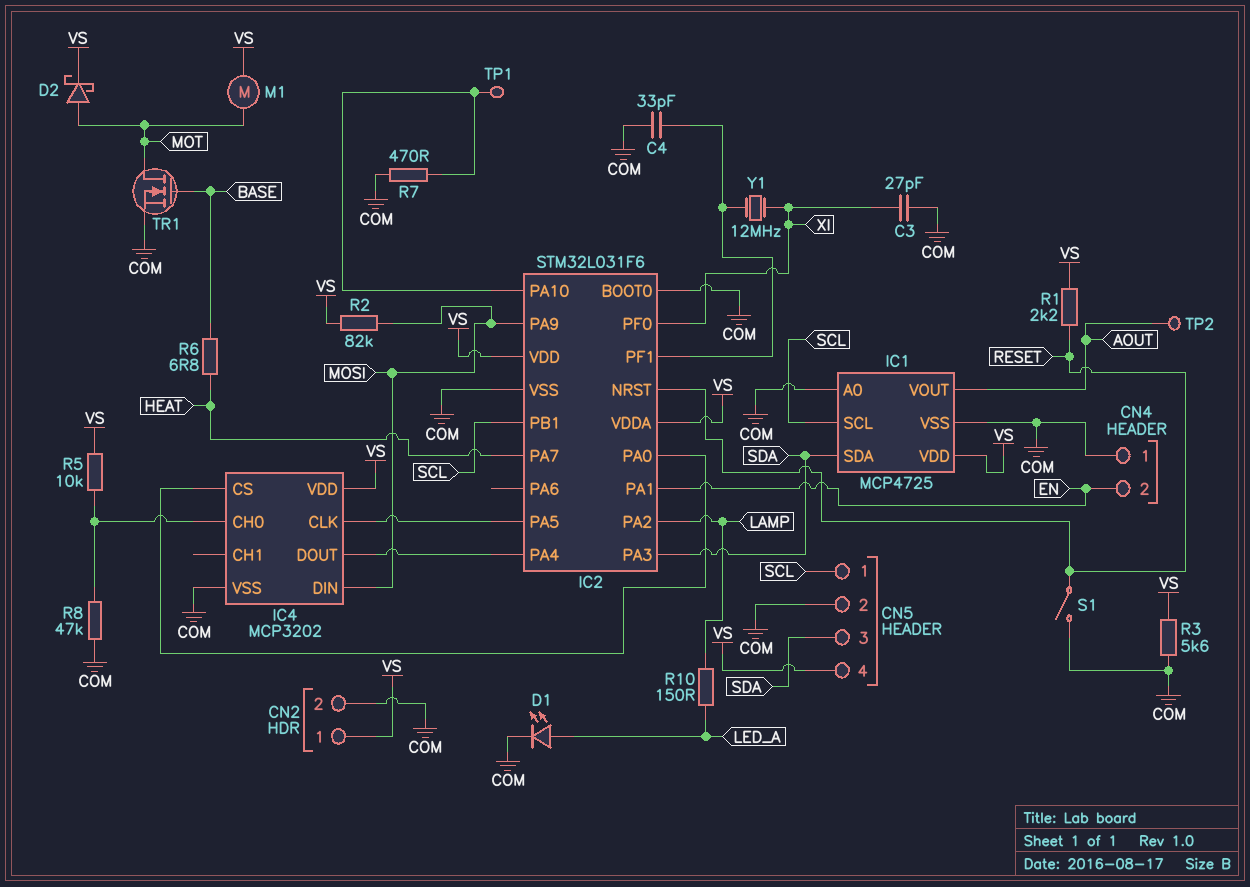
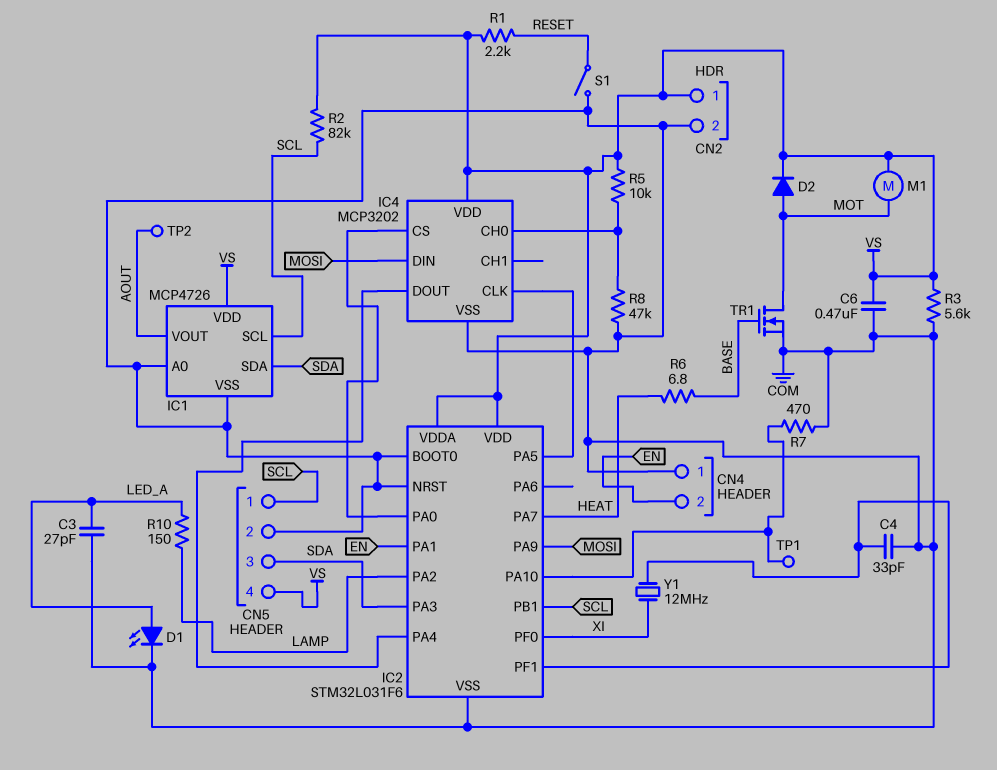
C3: 27pF (COM, XI) -> 27pF (COM, LED_A)
C6: none -> 470nF (COM, VS)
D2: schottky (A MOT, K VS) -> diode (A MOT, K VS)
IC1: MCP4725 -> MCP4726
IC2 pin NRST: RESET -> COM
R2: 82k (MOSI, VS) -> 82k (SCL, VS)

